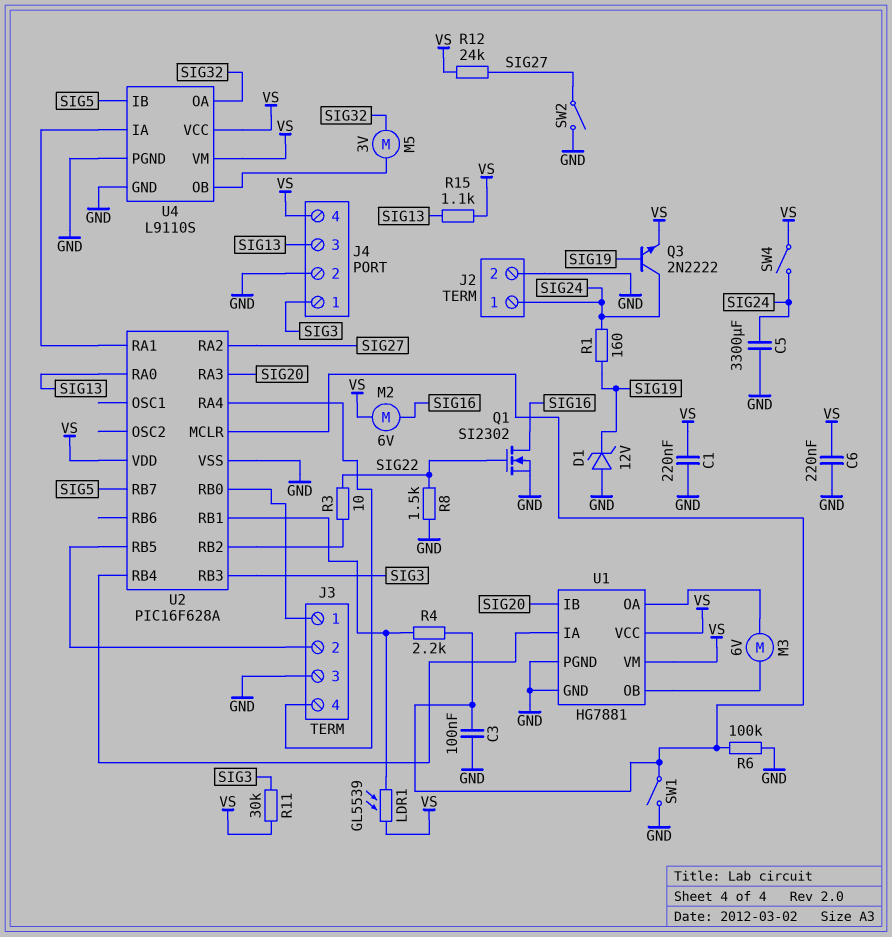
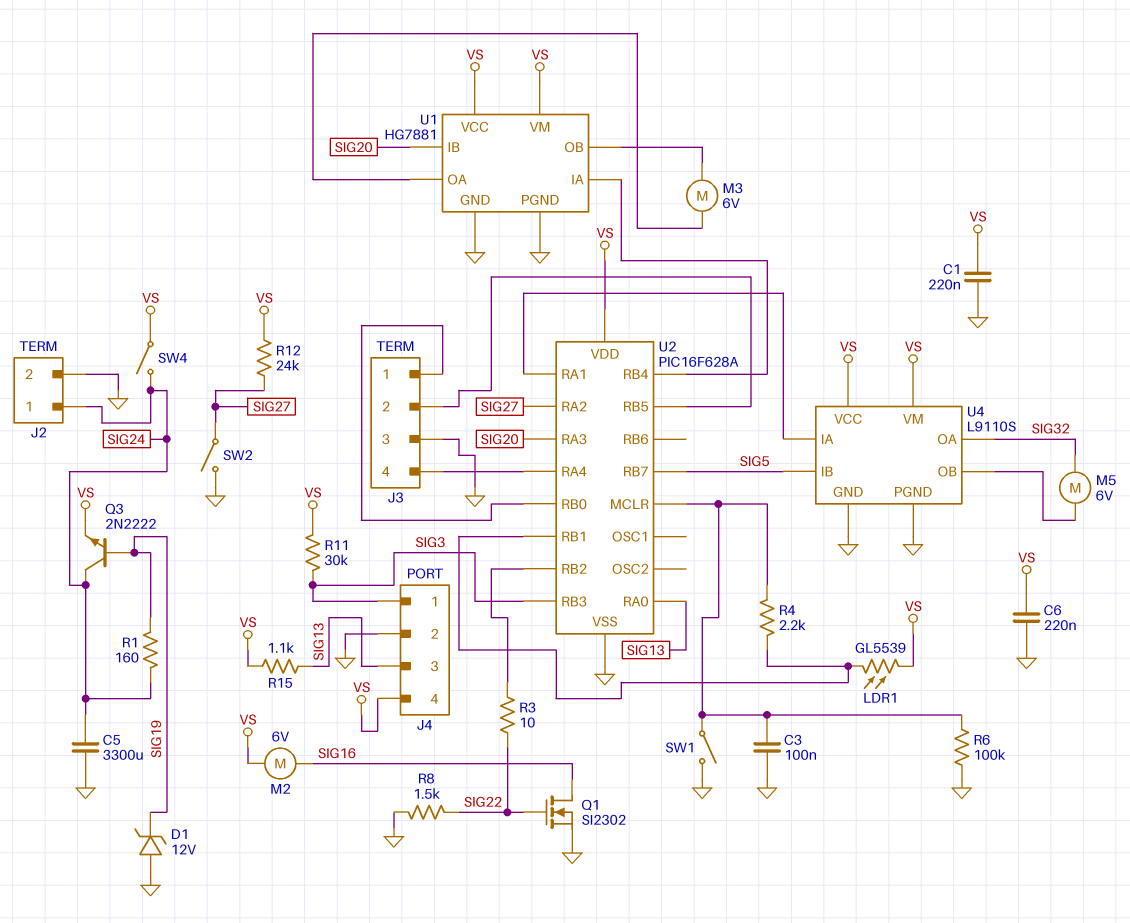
M5: motor 3V (SIG32, U4/OB) -> motor 6V (SIG32, U4/OB)

